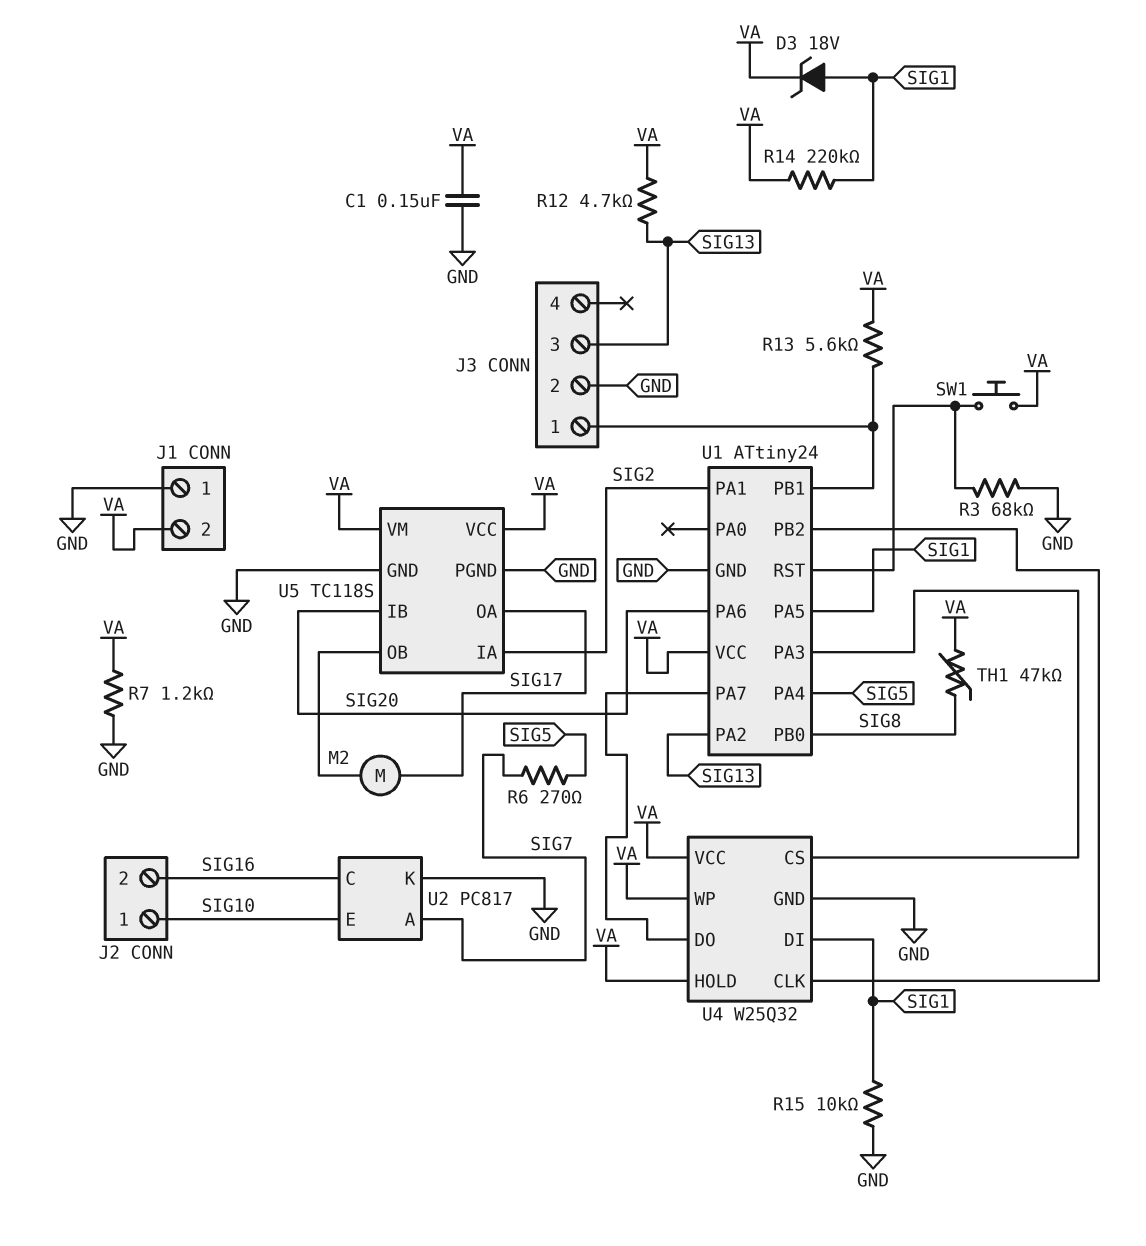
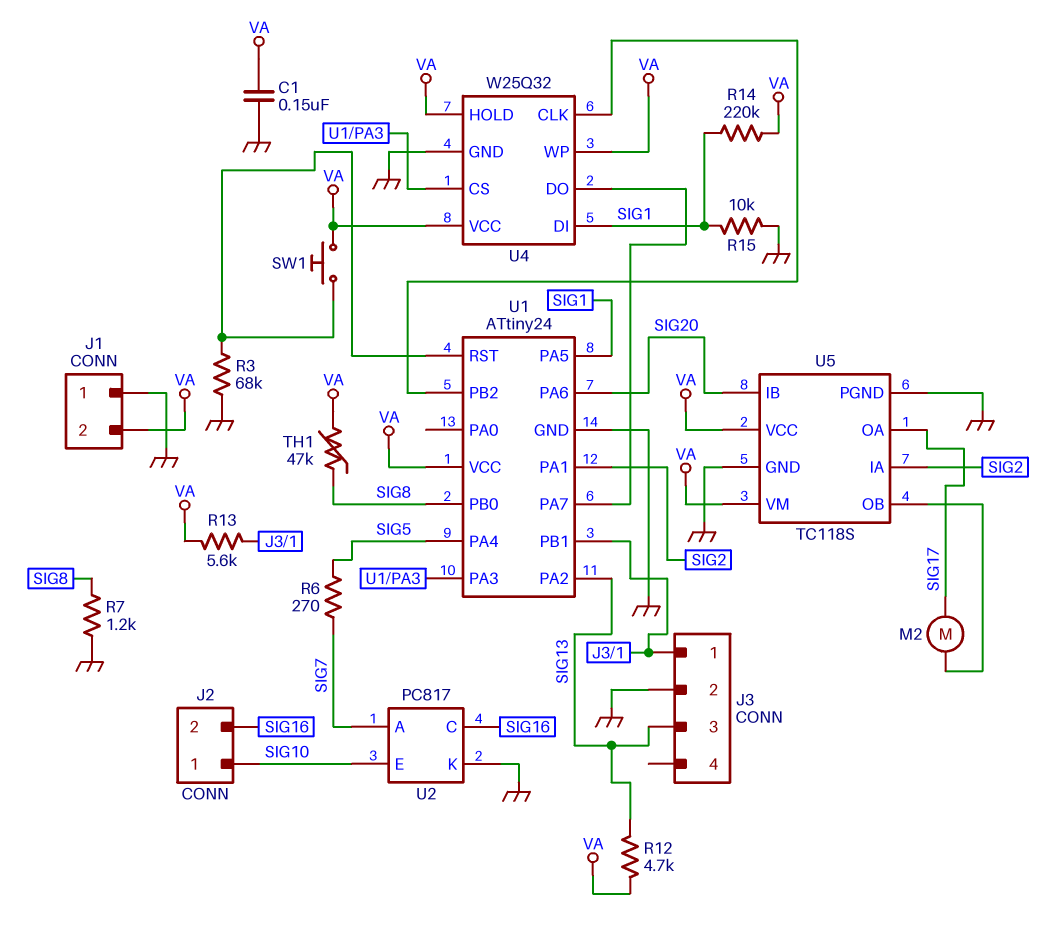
D3: zener 18V (A SIG1, K VA) -> none
R7: 1.2k (GND, VA) -> 1.2k (GND, SIG8)

